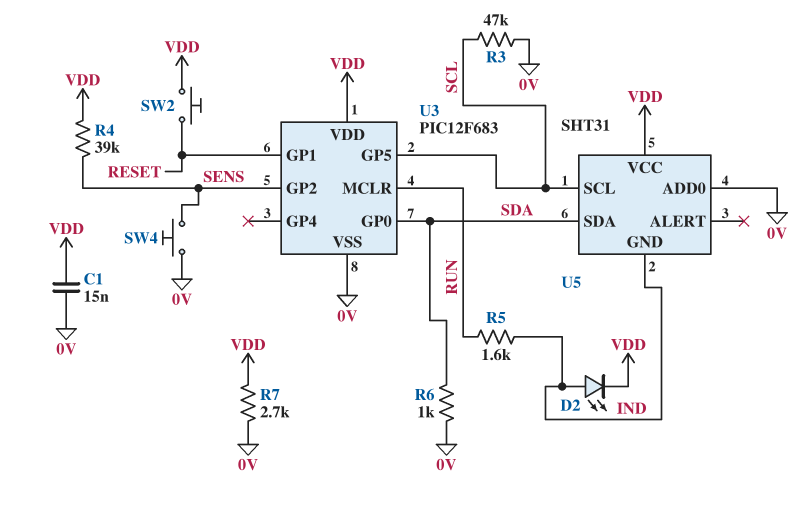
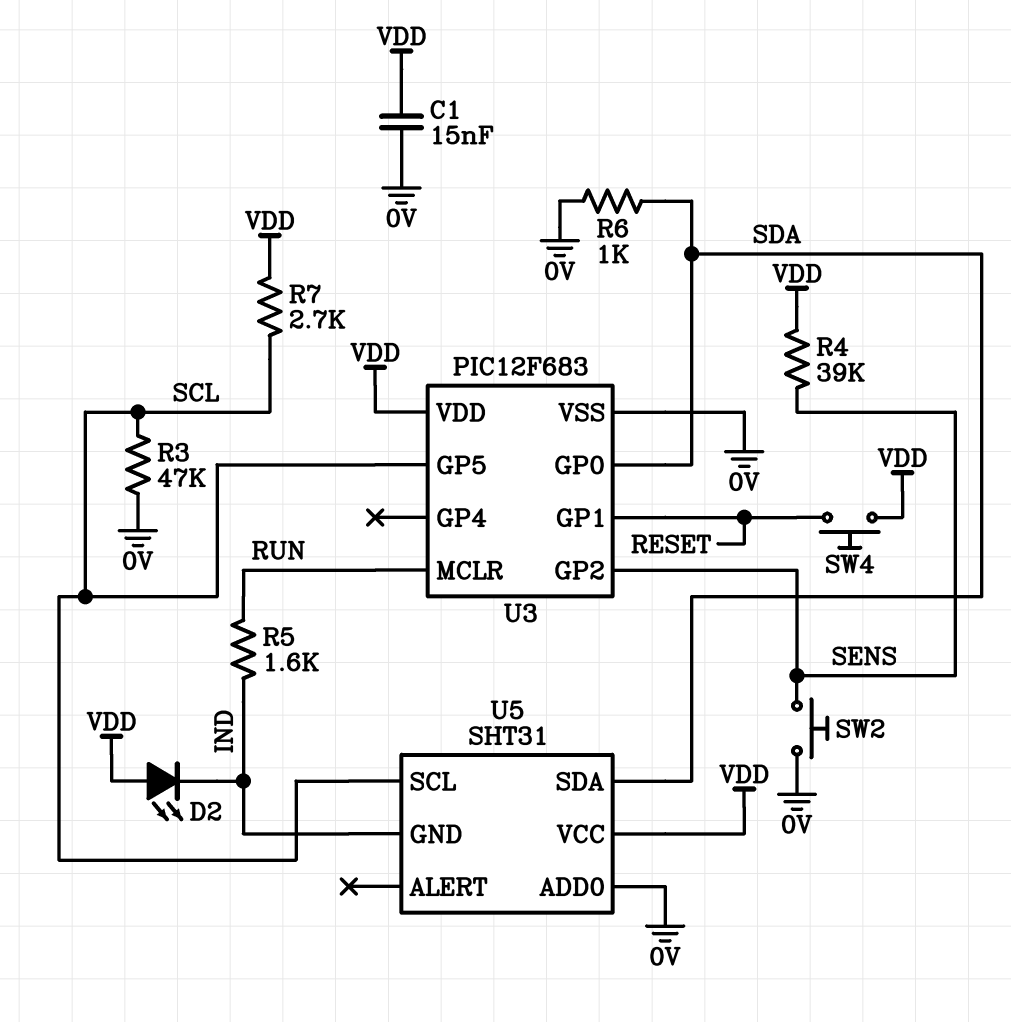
D2: LED (A IND, K VDD) -> LED (A VDD, K IND)
R7: 2.7k (0V, VDD) -> 2.7k (SCL, VDD)
SW2: button (RESET, VDD) -> button (0V, SENS)
SW4: button (0V, SENS) -> button (RESET, VDD)

